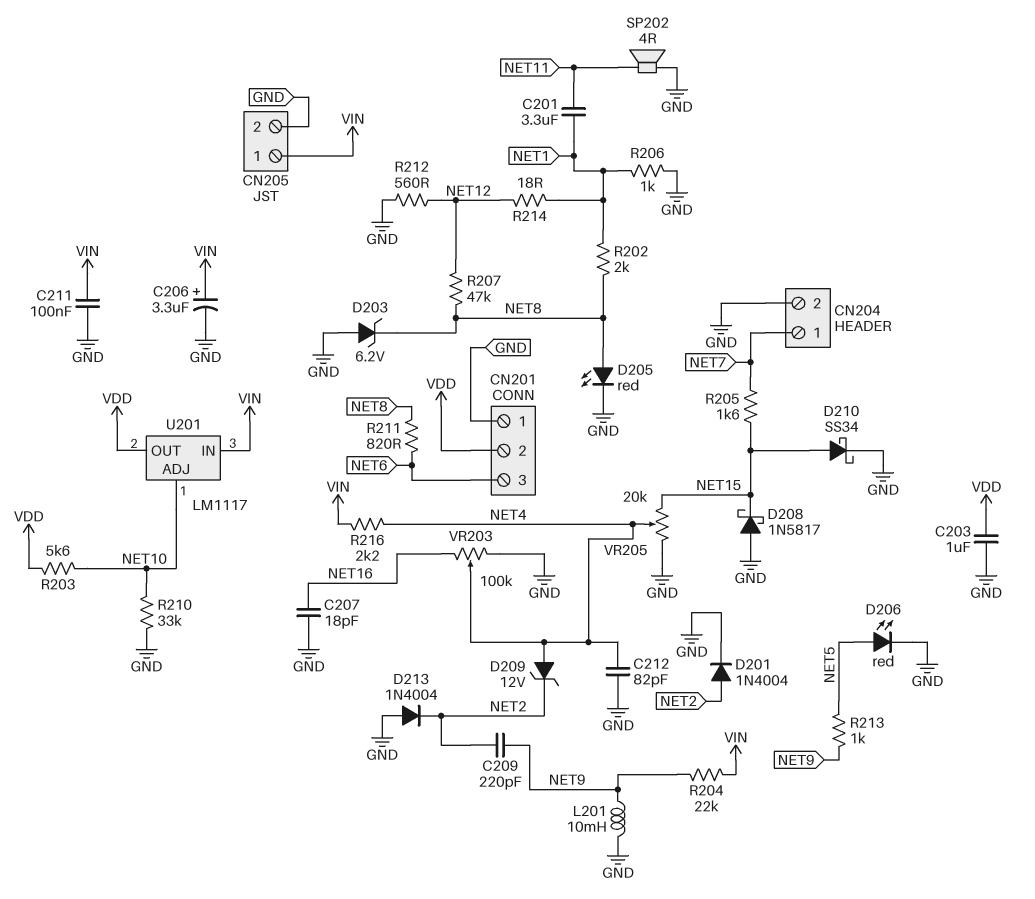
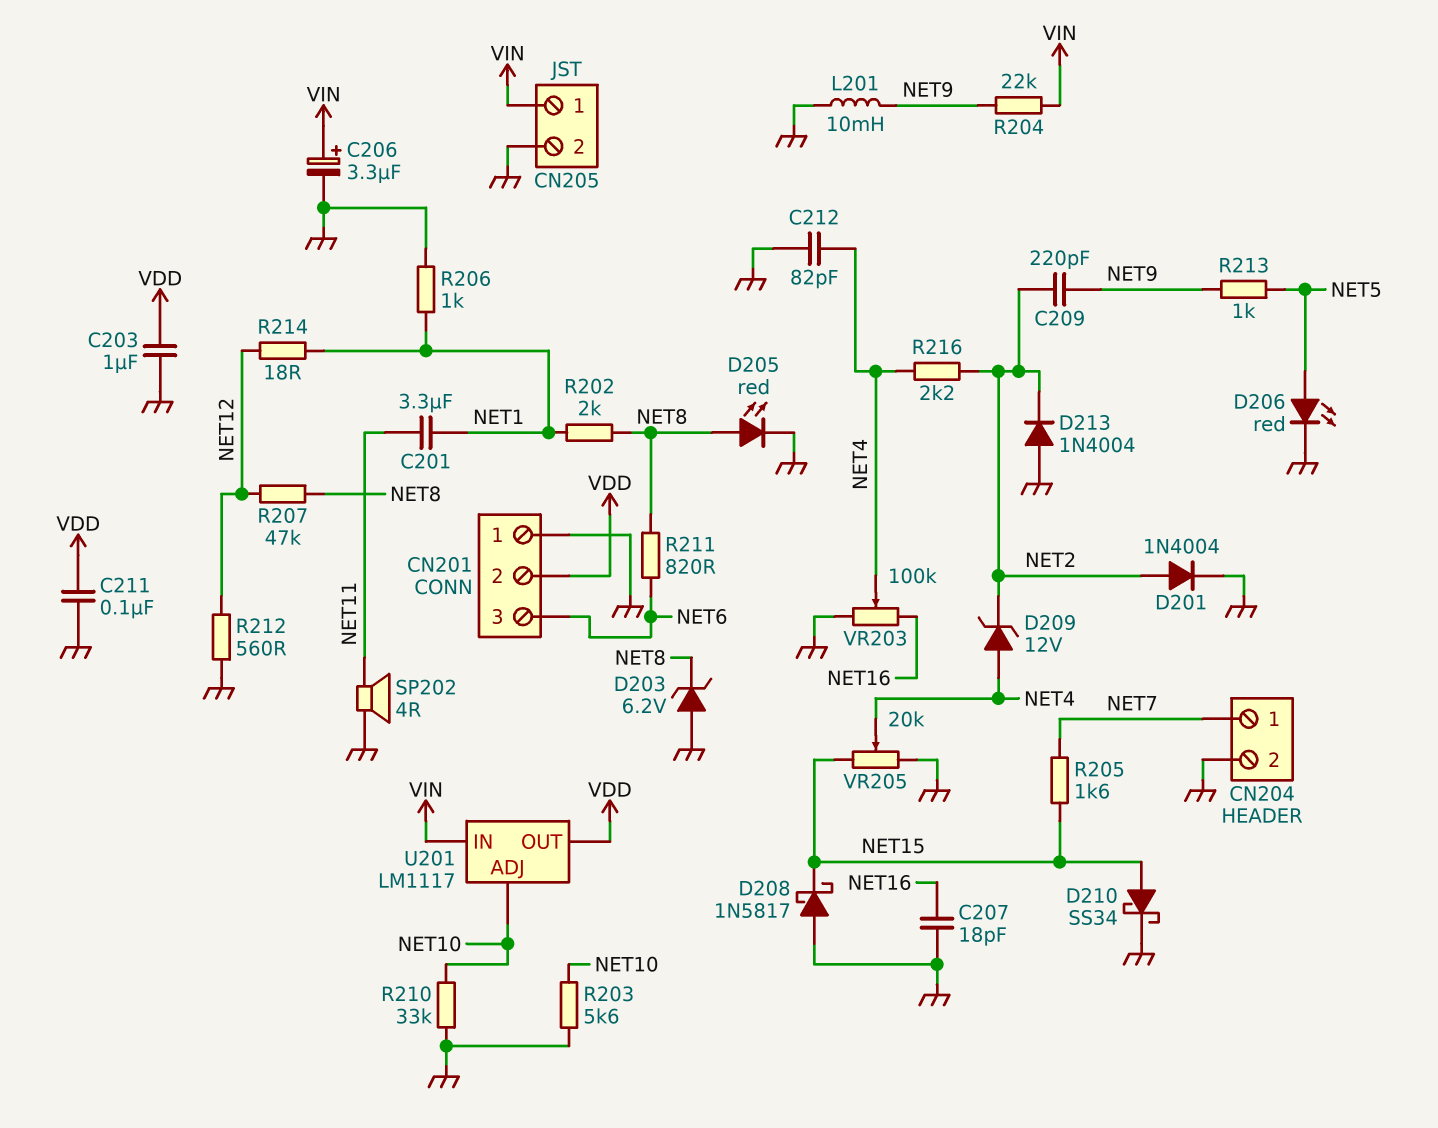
C211: 100nF (GND, VIN) -> 100nF (GND, VDD)
R203: 5.6k (NET10, VDD) -> 5.6k (GND, NET10)
R216: 2.2k (NET4, VIN) -> 2.2k (NET2, NET4)

